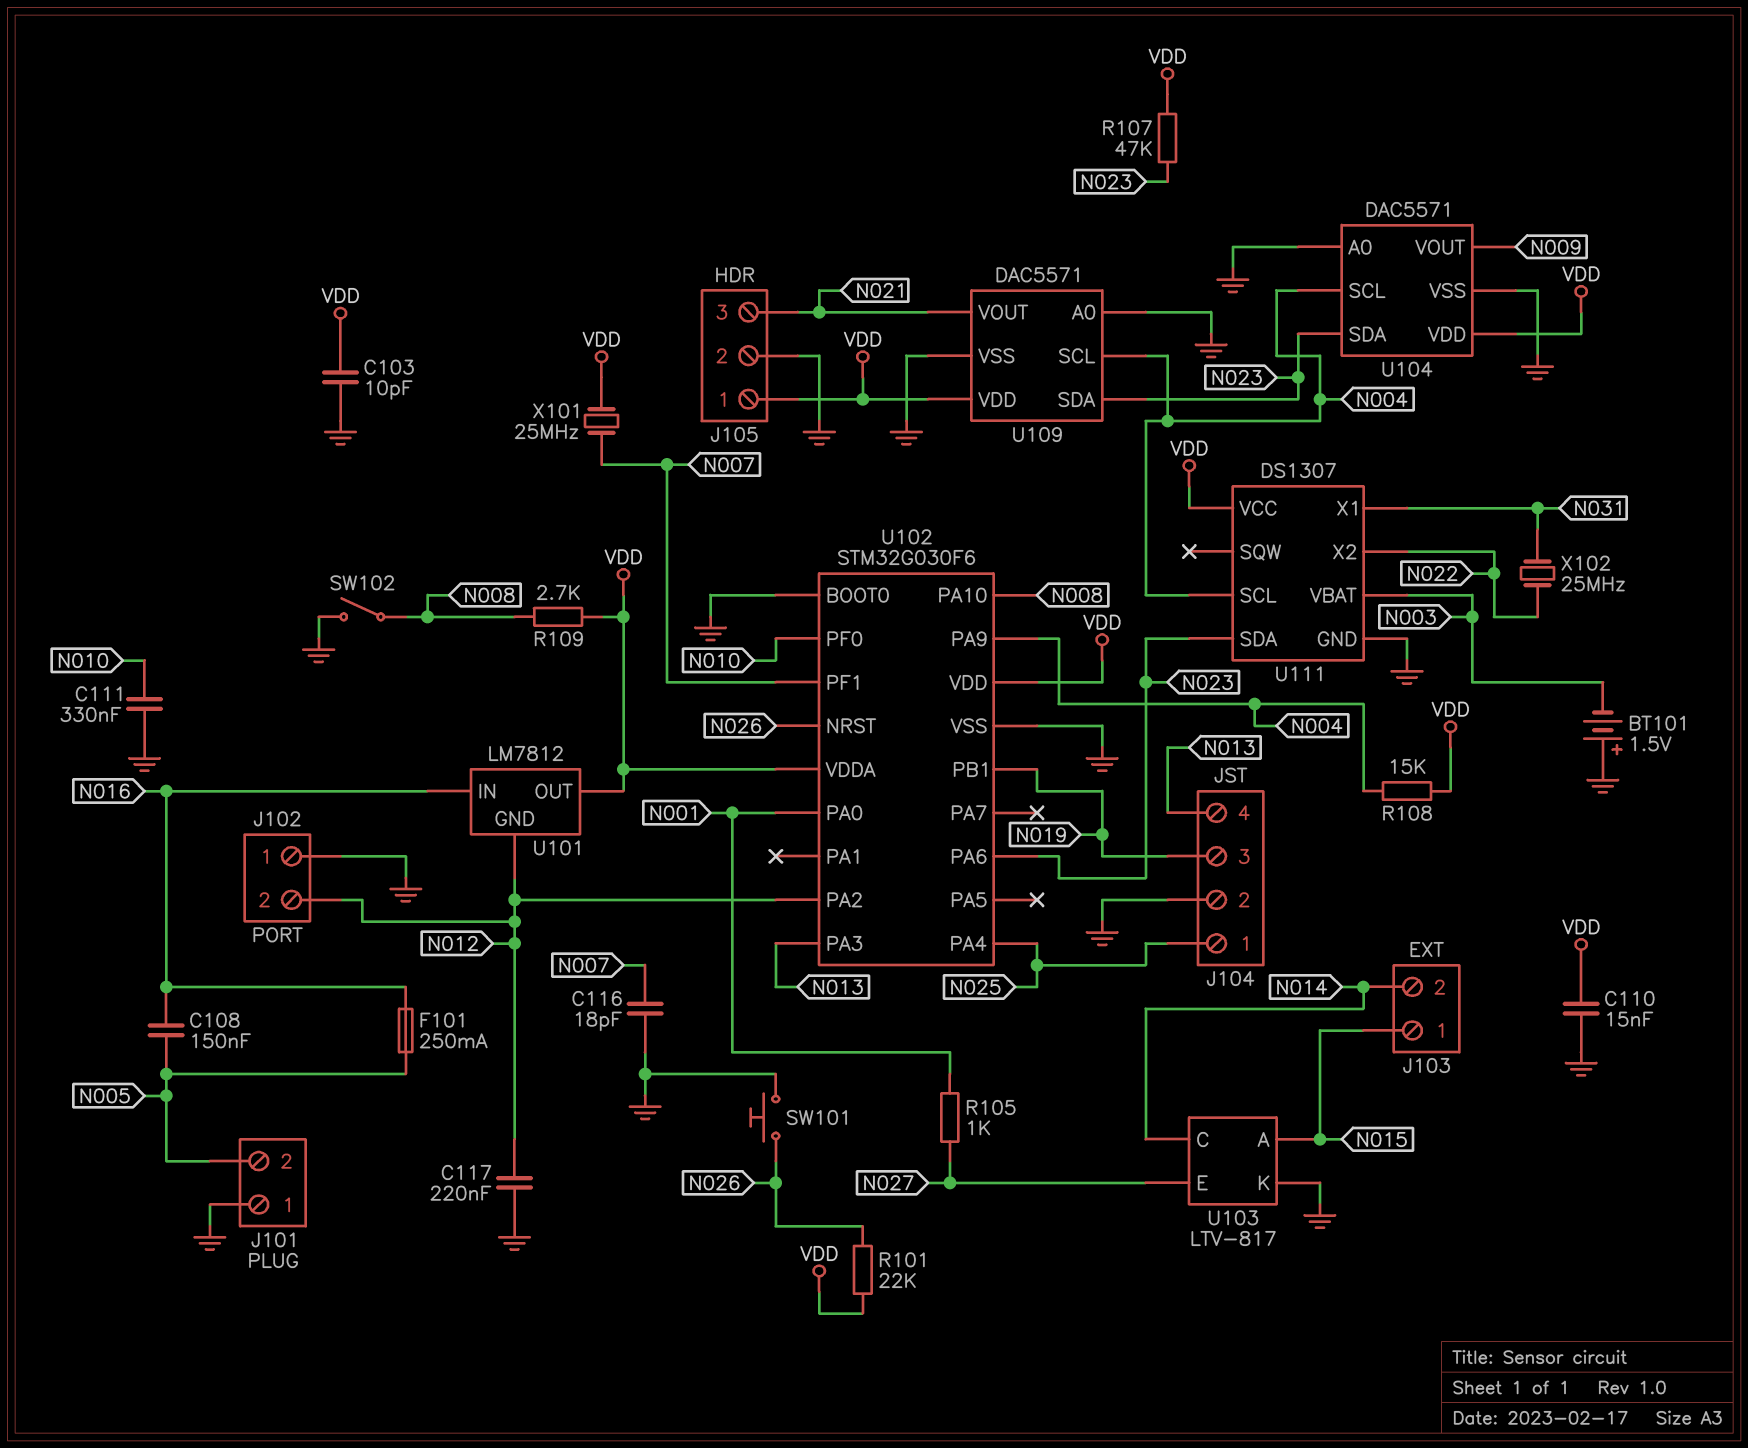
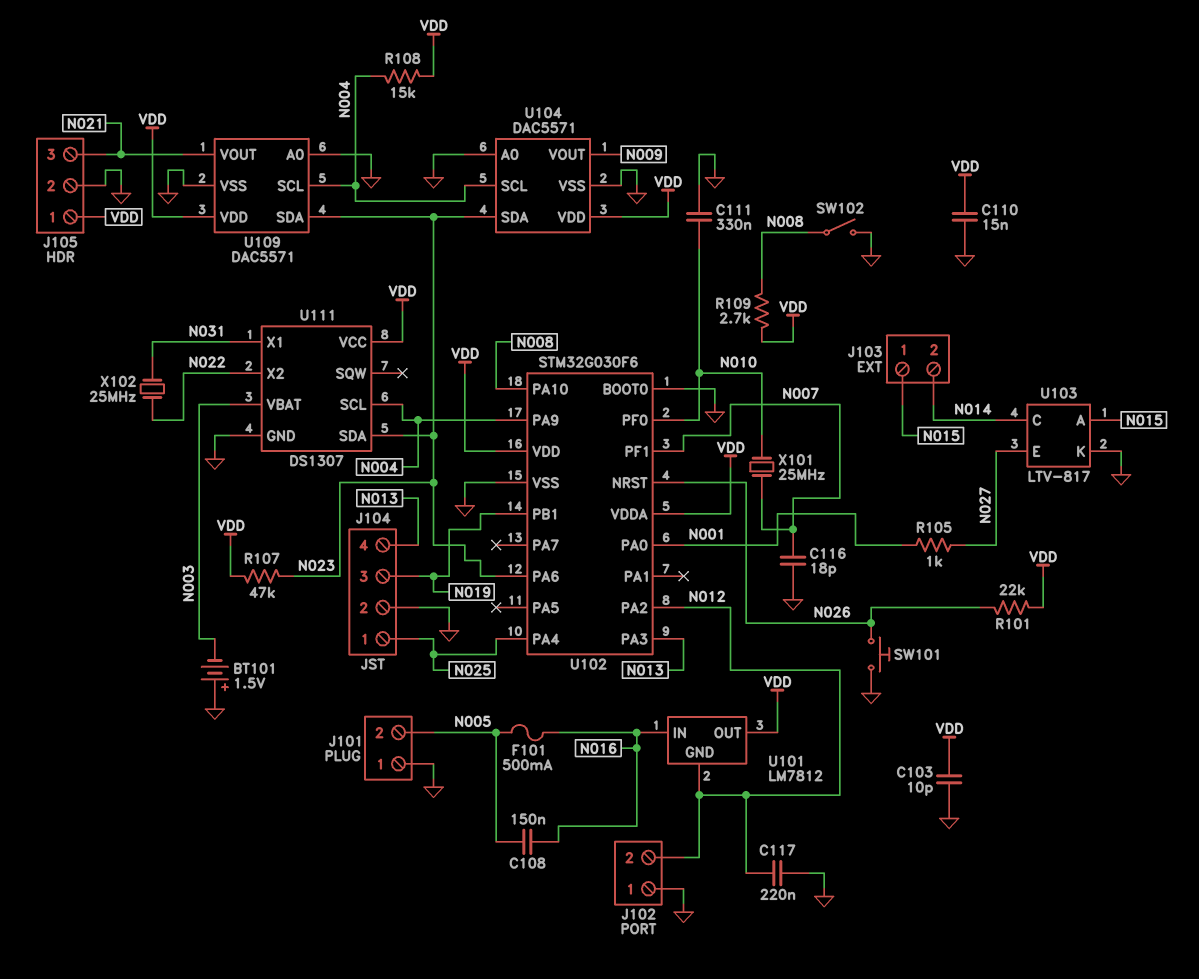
F101: 250mA (N005, N016) -> 500mA (N005, N016)
X101: 25MHz (N007, VDD) -> 25MHz (N007, N010)

